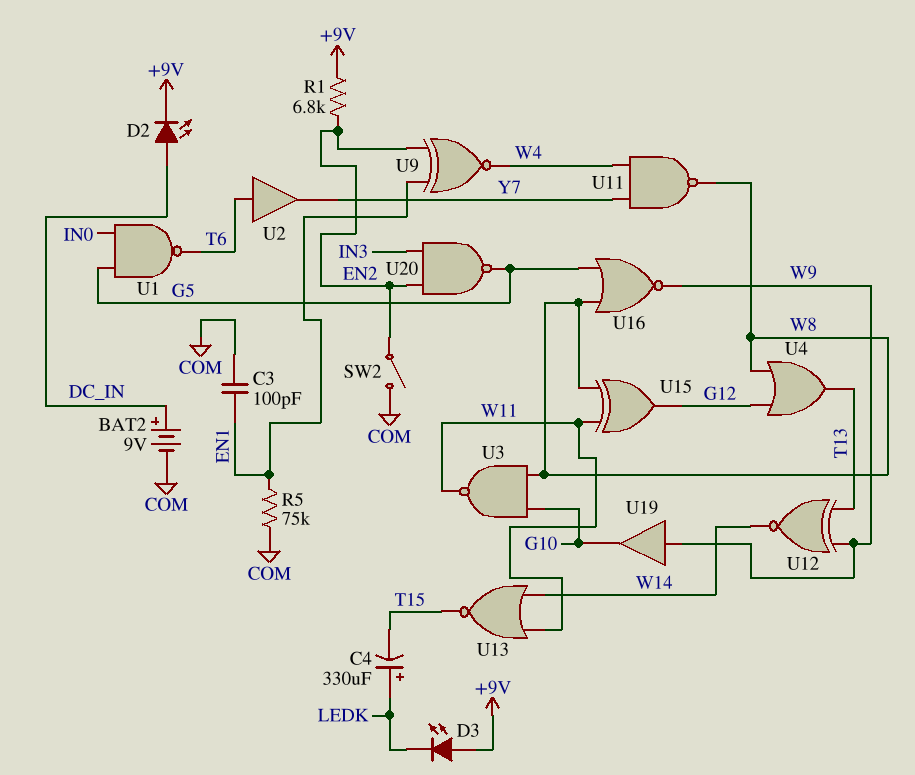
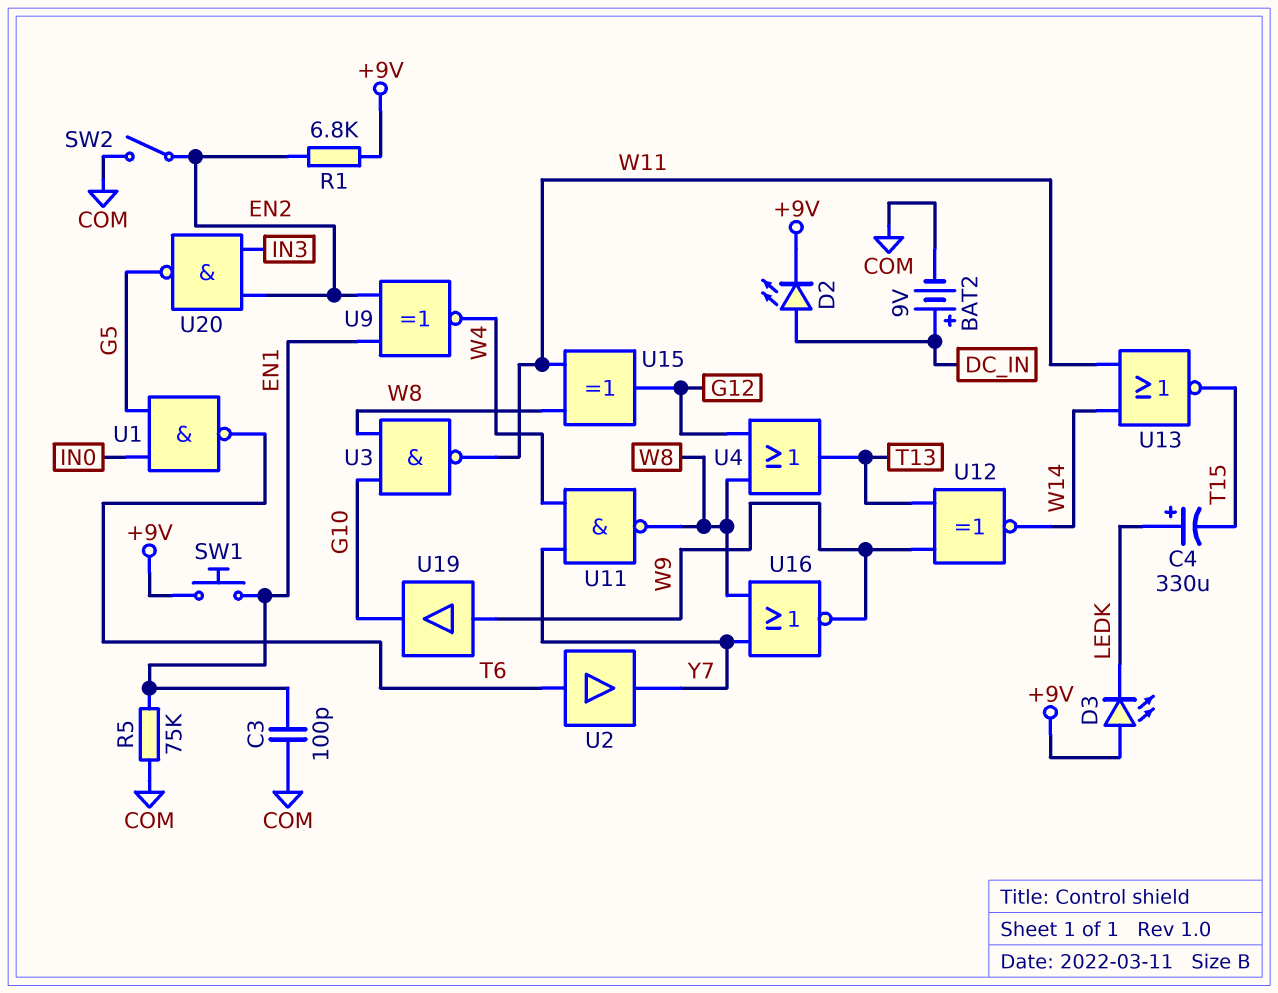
SW1: none -> button (+9V, EN1)
U16: NOR (in G5, in W8, out W9) -> NOR (in W8, in Y7, out W9)

